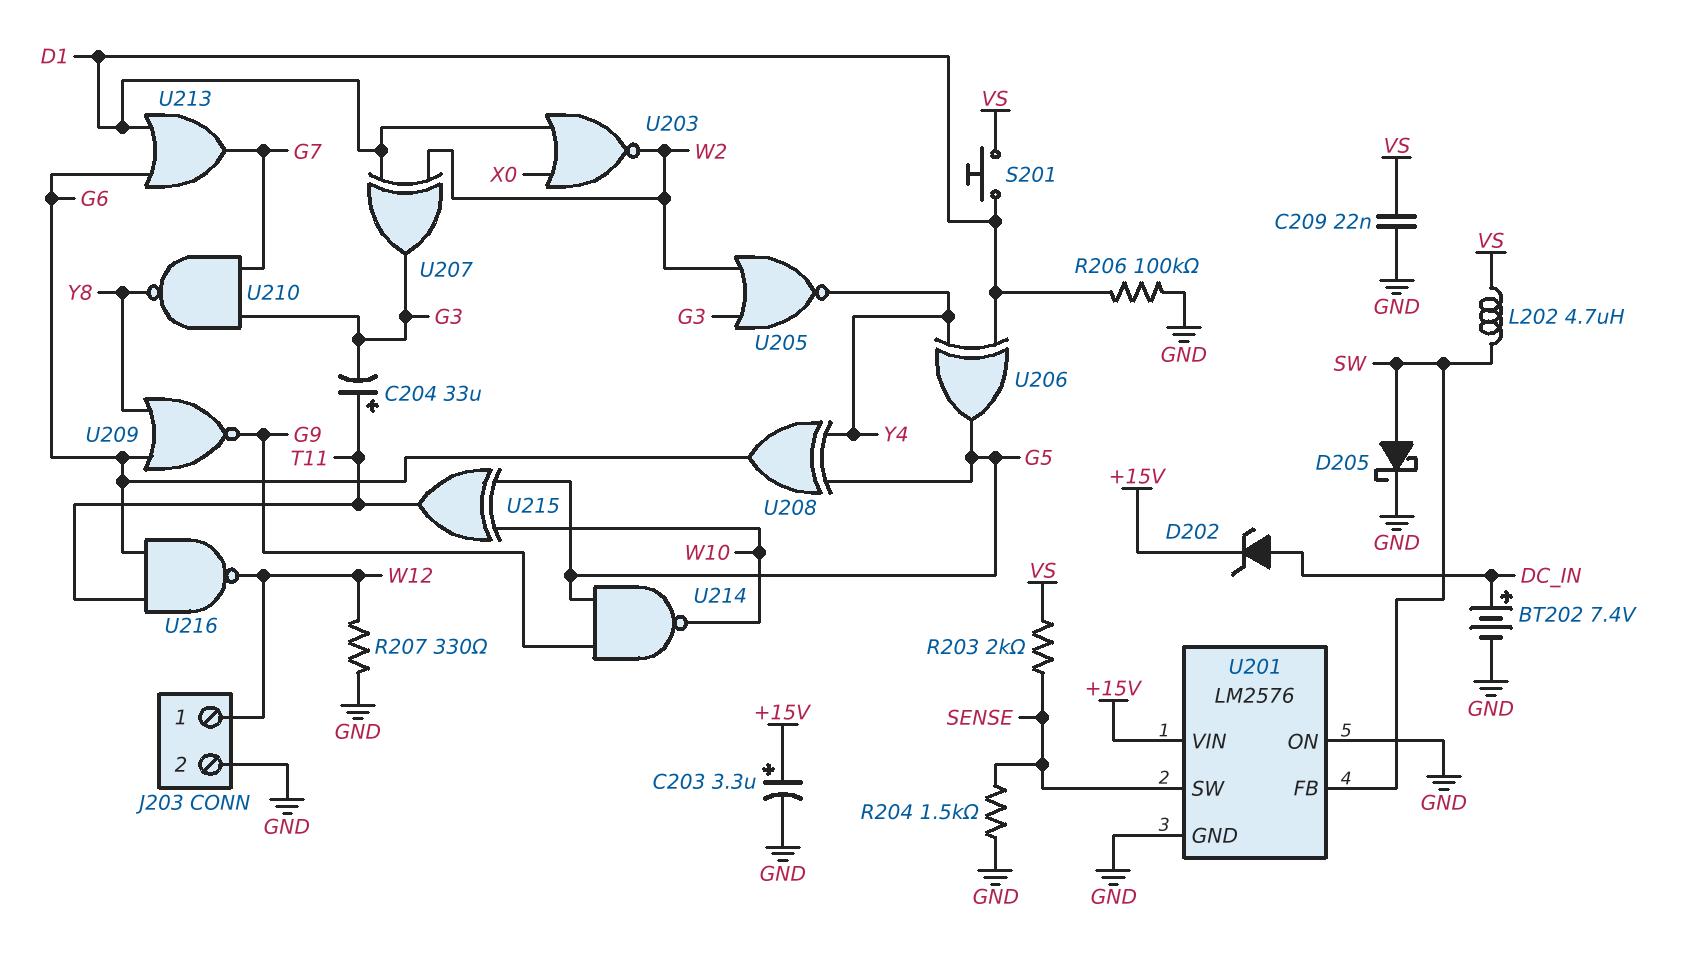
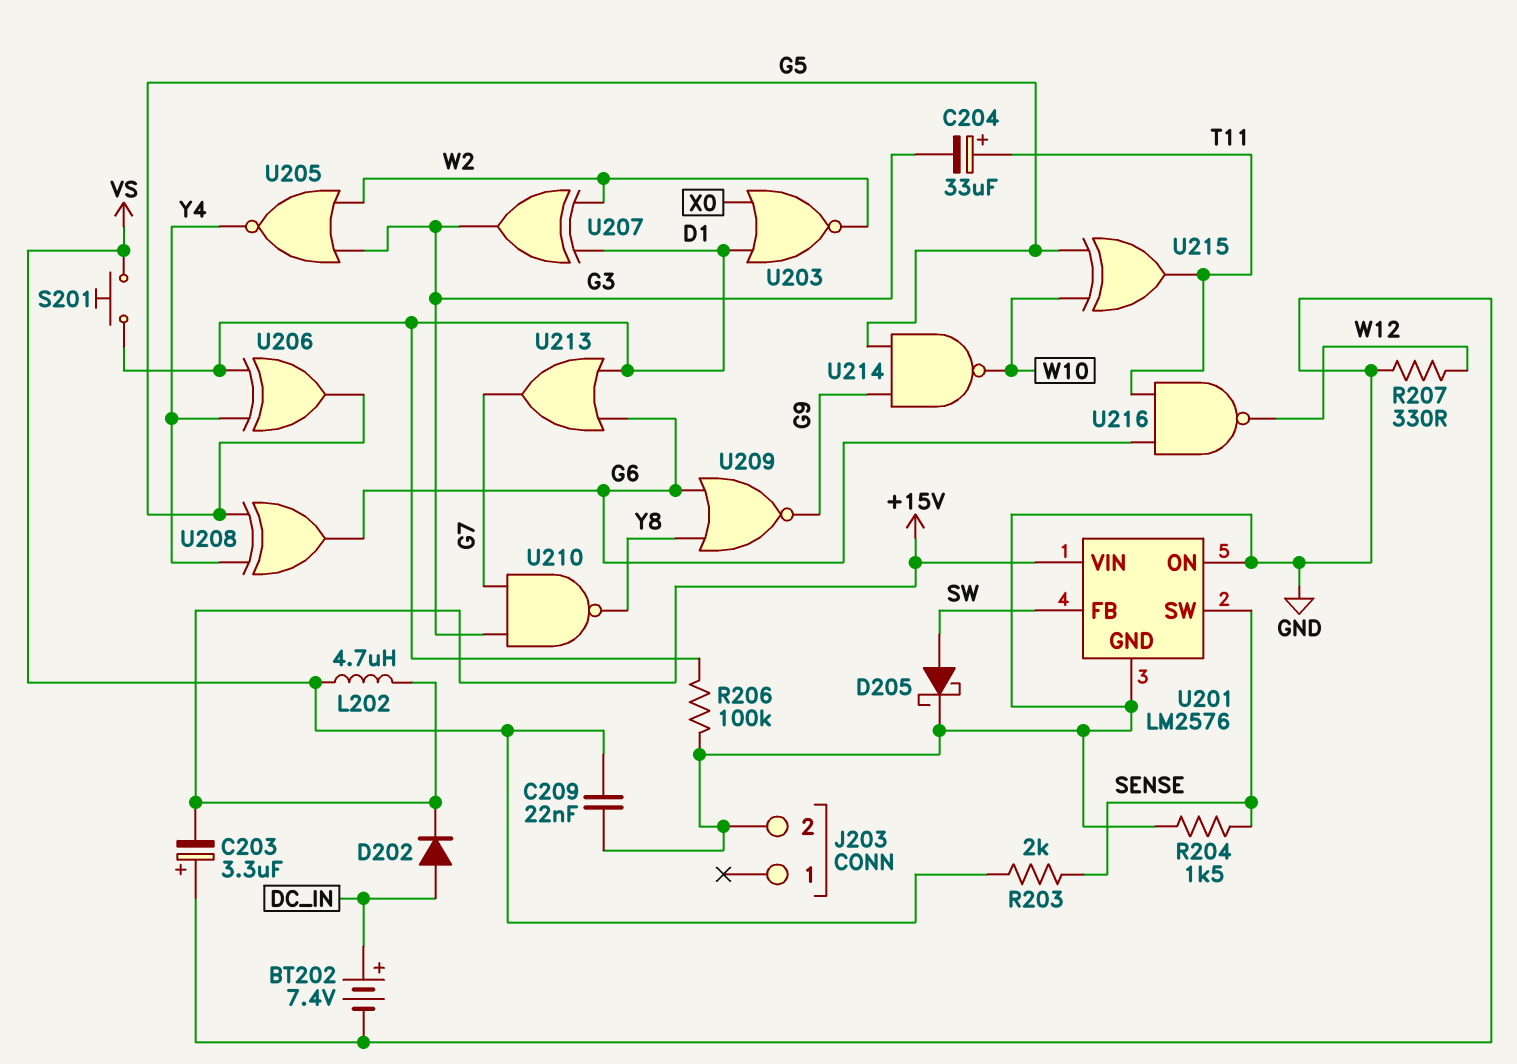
C203: 3.3uF (plus +15V, minus GND) -> 3.3uF (plus GND, minus +15V)
D202: zener (A DC_IN, K +15V) -> diode (A DC_IN, K +15V)
J203 pin 1: W12 -> none
L202: 4.7uH (SW, VS) -> 4.7uH (+15V, VS)

